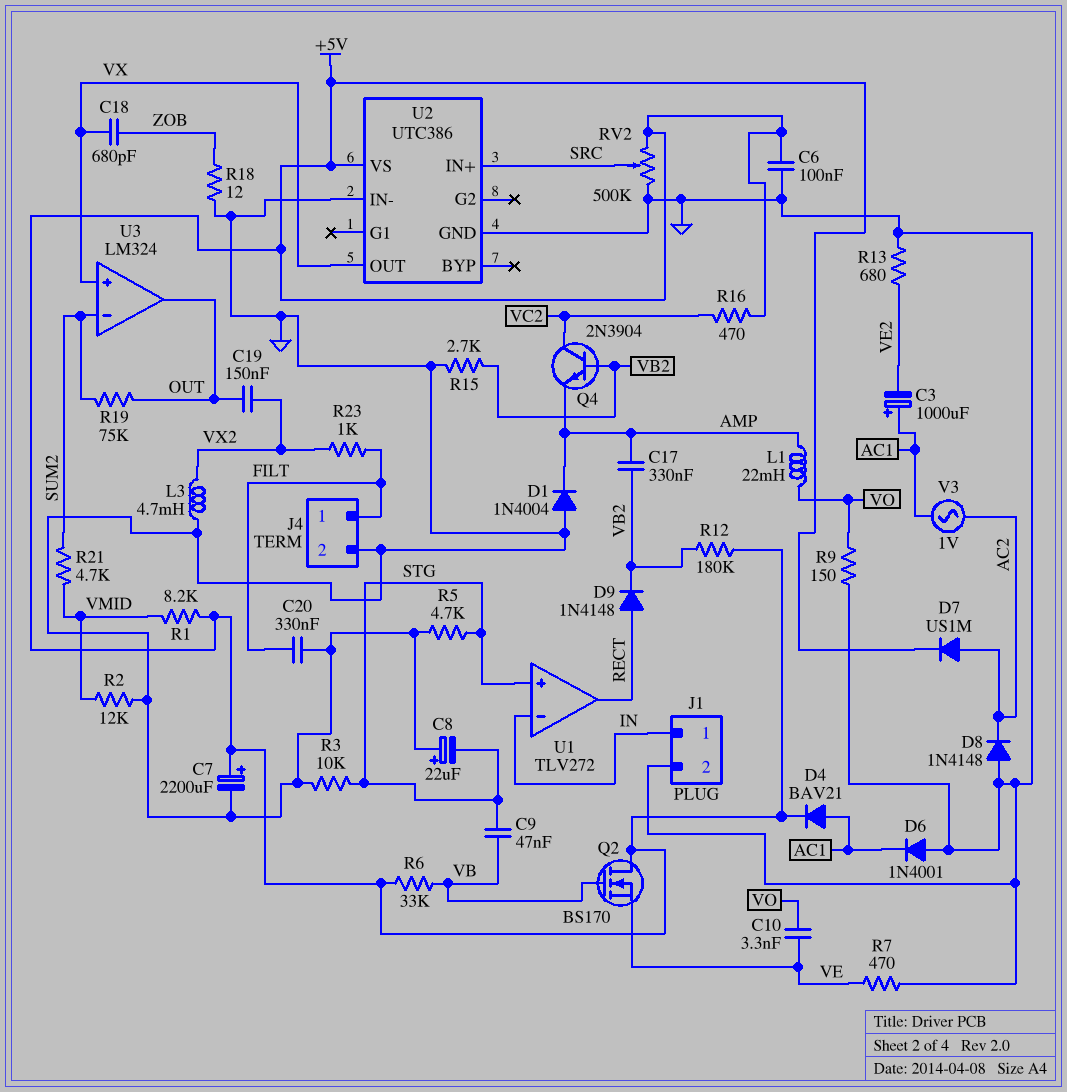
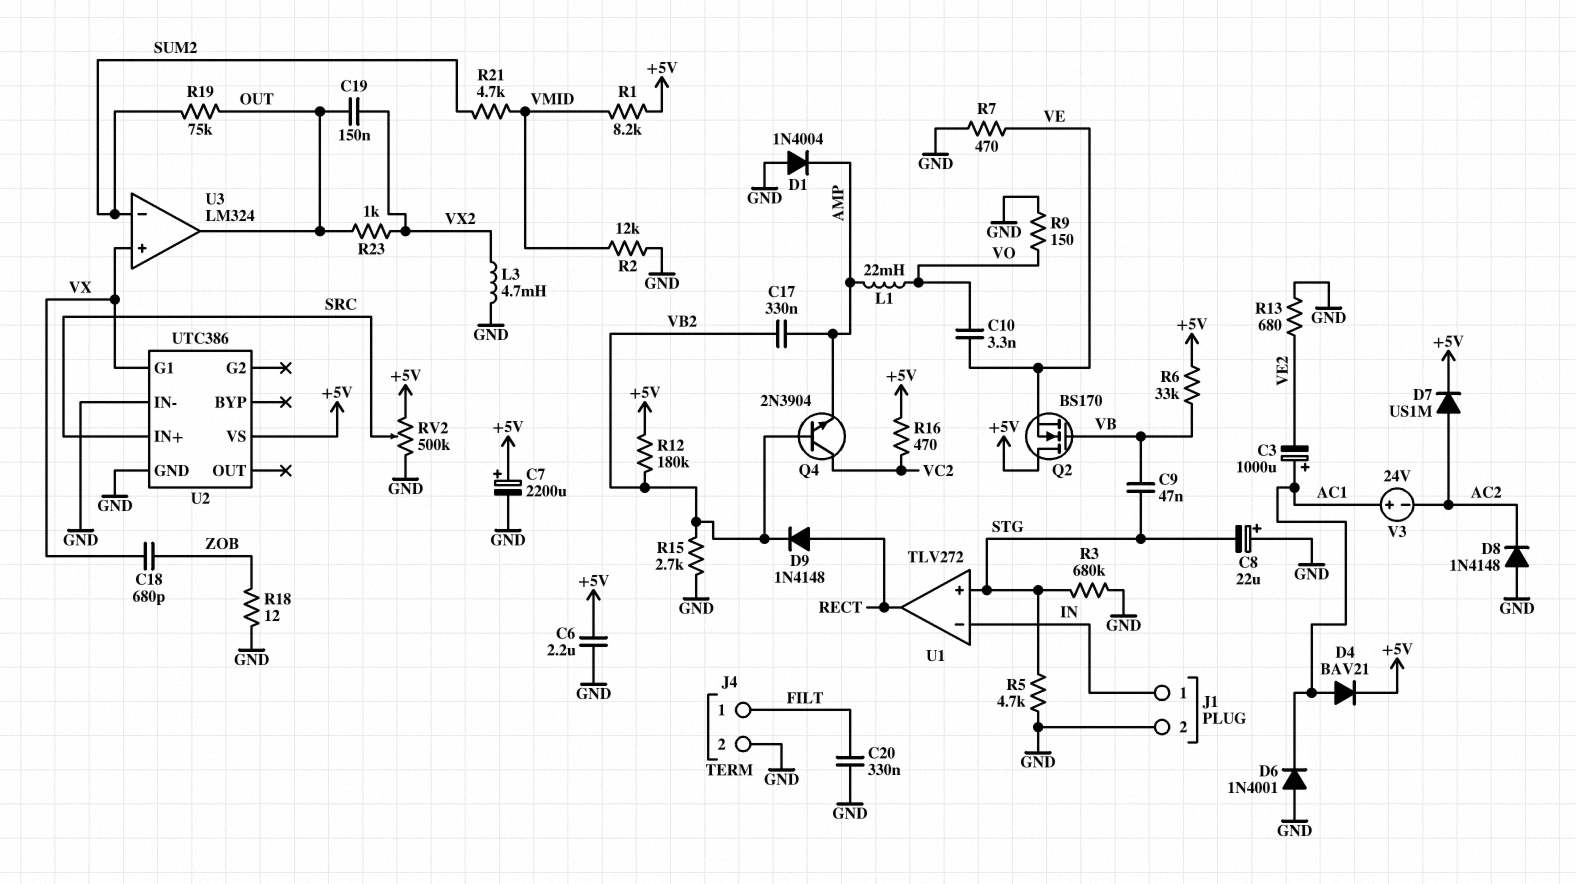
C6: 100nF (+5V, GND) -> 2.2uF (+5V, GND)
R3: 10k (GND, STG) -> 680k (GND, STG)
R23: 1k (FILT, VX2) -> 1k (OUT, VX2)
U2 pin G1: none -> VX
U2 pin OUT: VX -> none
V3: AC 1V (AC1, AC2) -> 24V (plus AC1, minus AC2)

